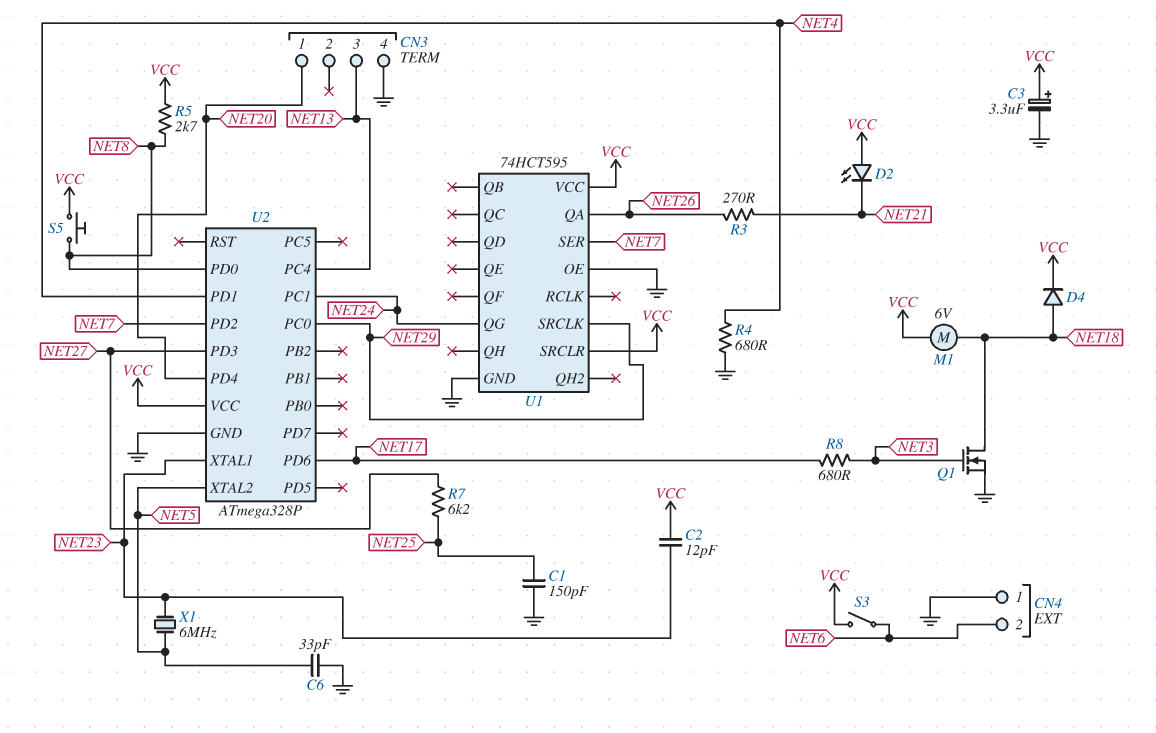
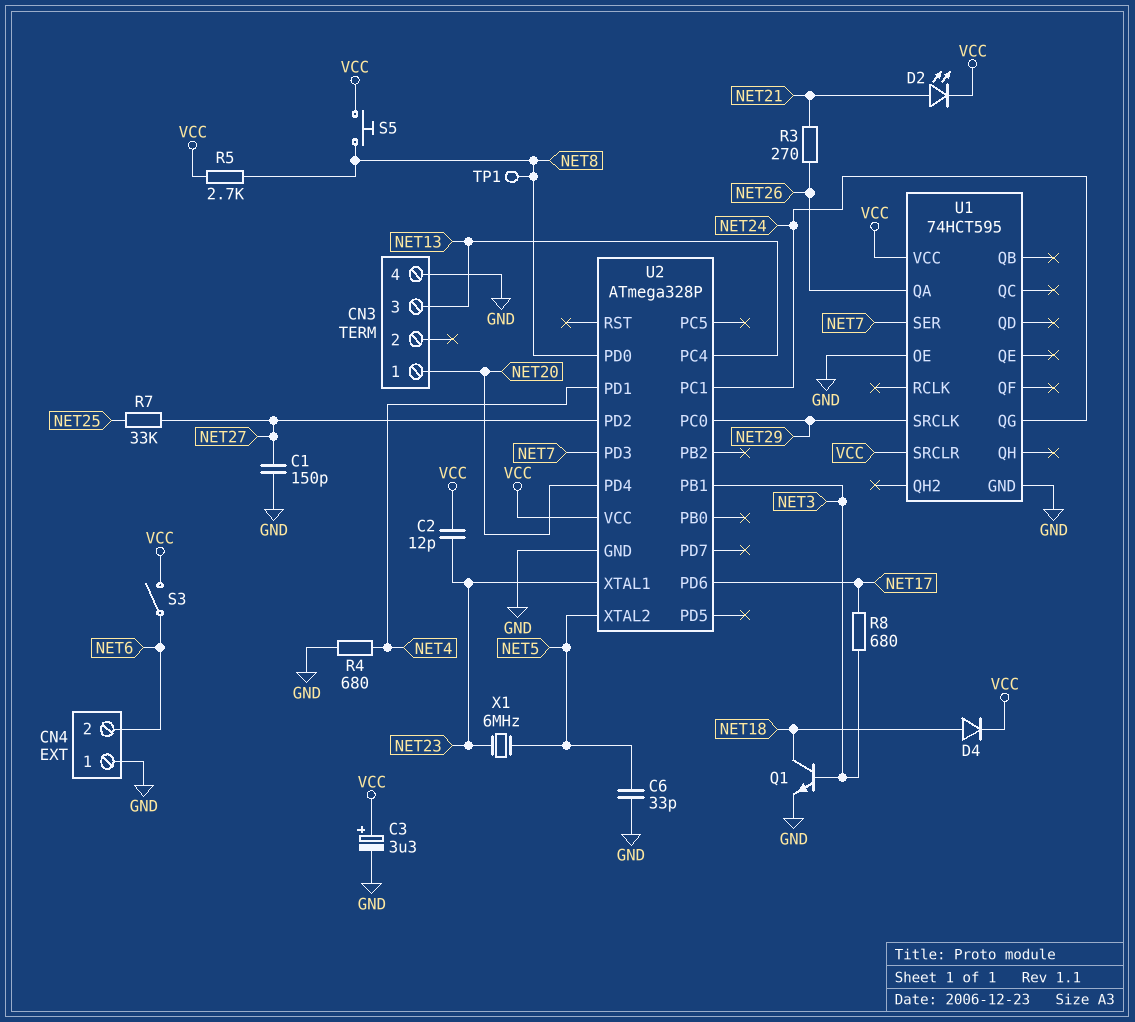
C1: 150pF (GND, NET25) -> 150pF (GND, NET27)
D2: LED (A VCC, K NET21) -> LED (A NET21, K VCC)
M1: motor 6V (NET18, VCC) -> none
Q1: NMOS (G NET3, D NET18, S GND) -> NPN (B NET3, C NET18, E GND)
R7: 6.2k (NET25, NET27) -> 33k (NET25, NET27)
TP1: none -> test point (NET8)
U2 pin PB1: none -> NET3
U2 pin PD2: NET7 -> NET27
U2 pin PD3: NET27 -> NET7

